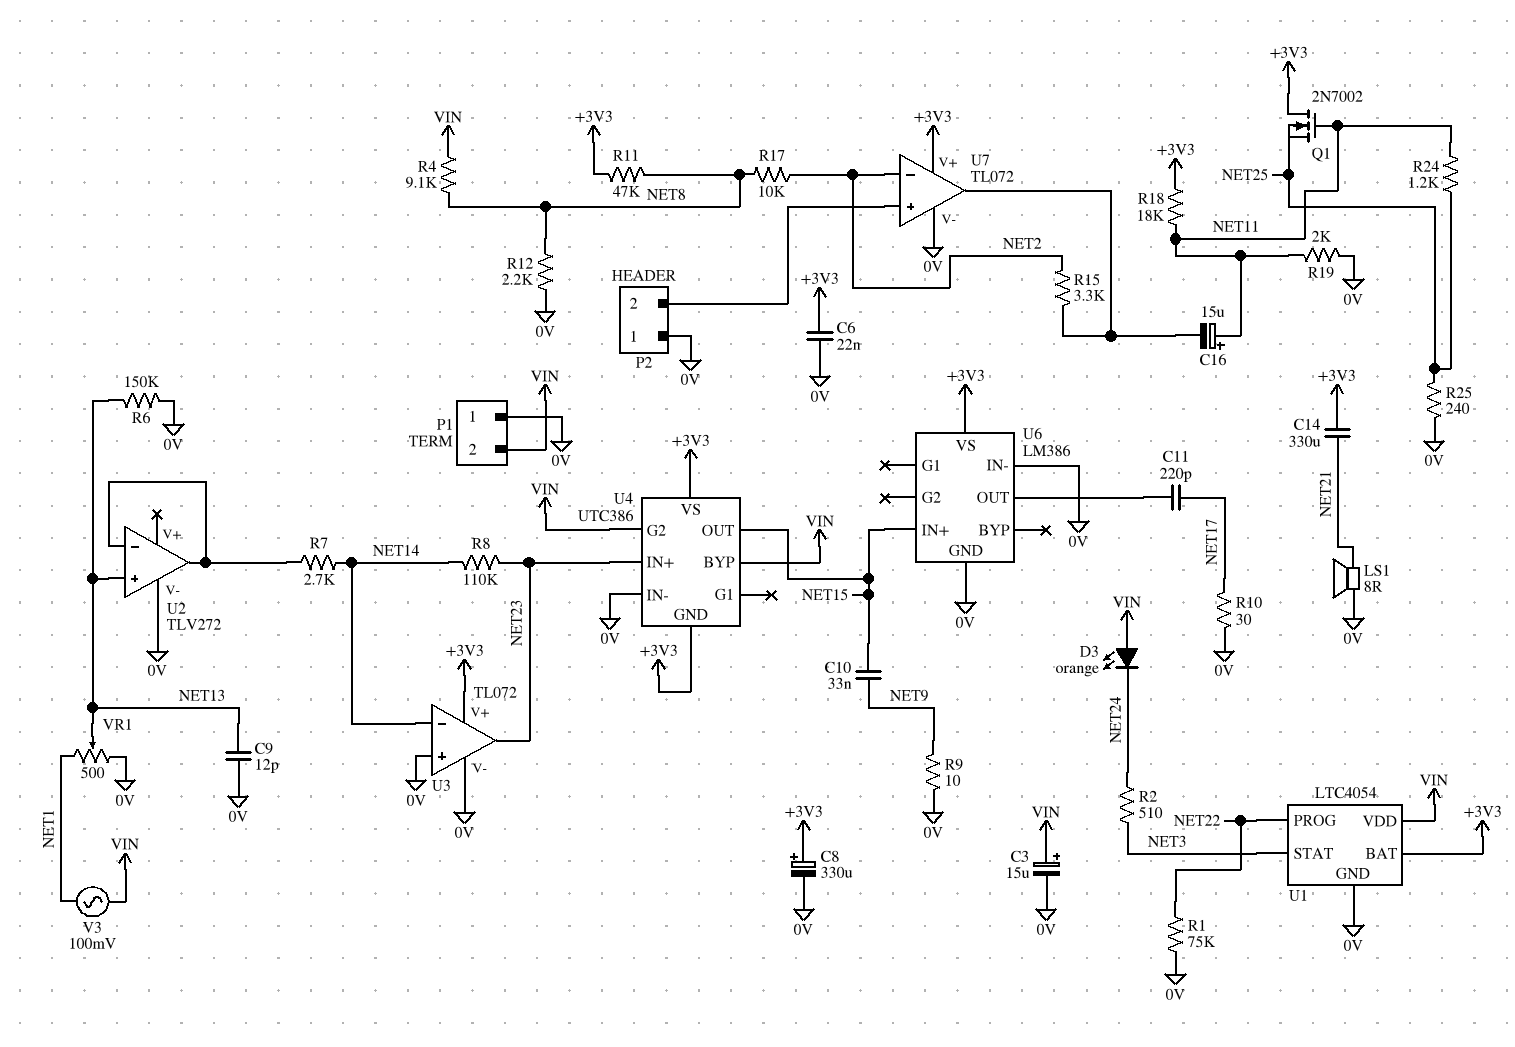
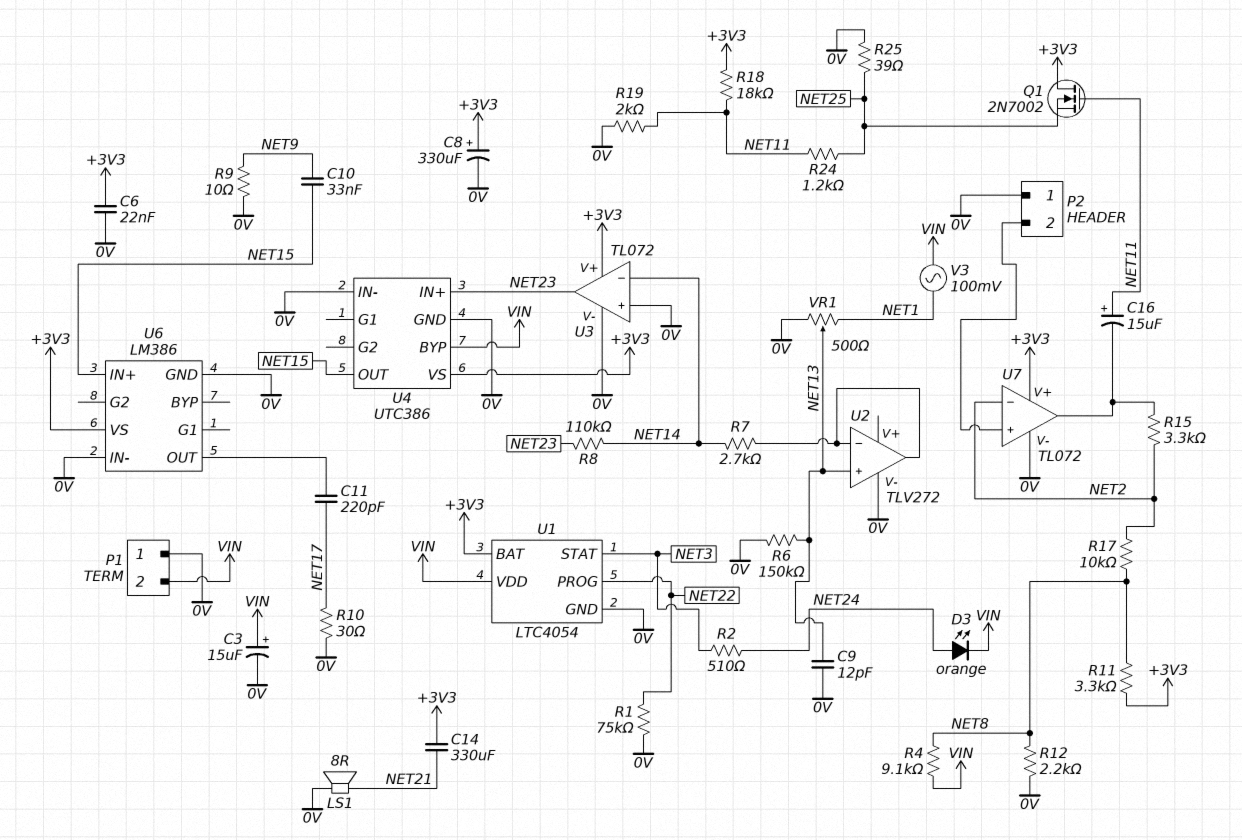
D3: LED orange (A VIN, K NET24) -> LED orange (A NET24, K VIN)
R11: 47k (+3V3, NET8) -> 3.3k (+3V3, NET8)
R25: 240 (0V, NET25) -> 39 (0V, NET25)
U4 pin G2: VIN -> none
U4 pin GND: +3V3 -> 0V

